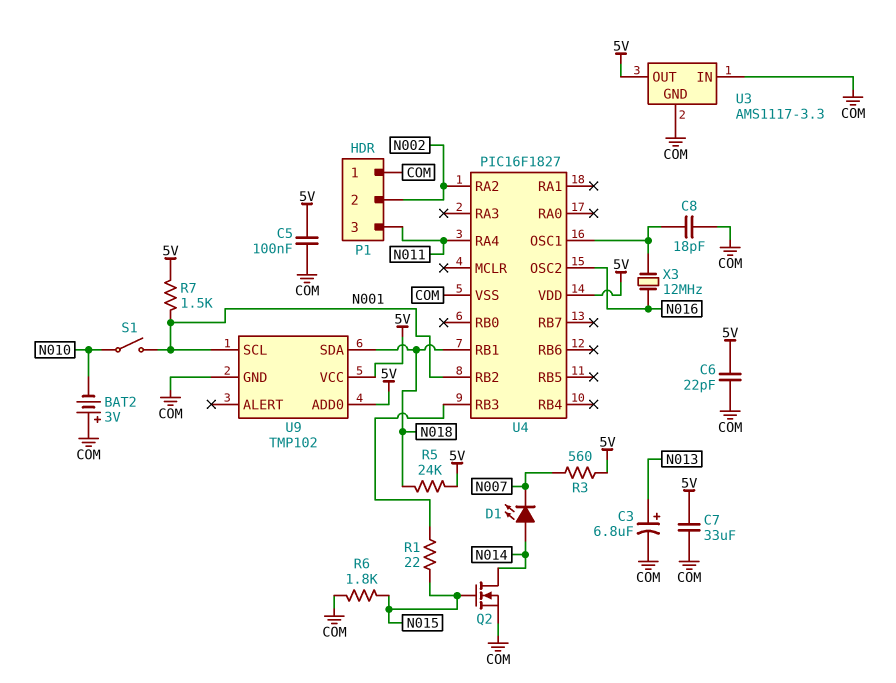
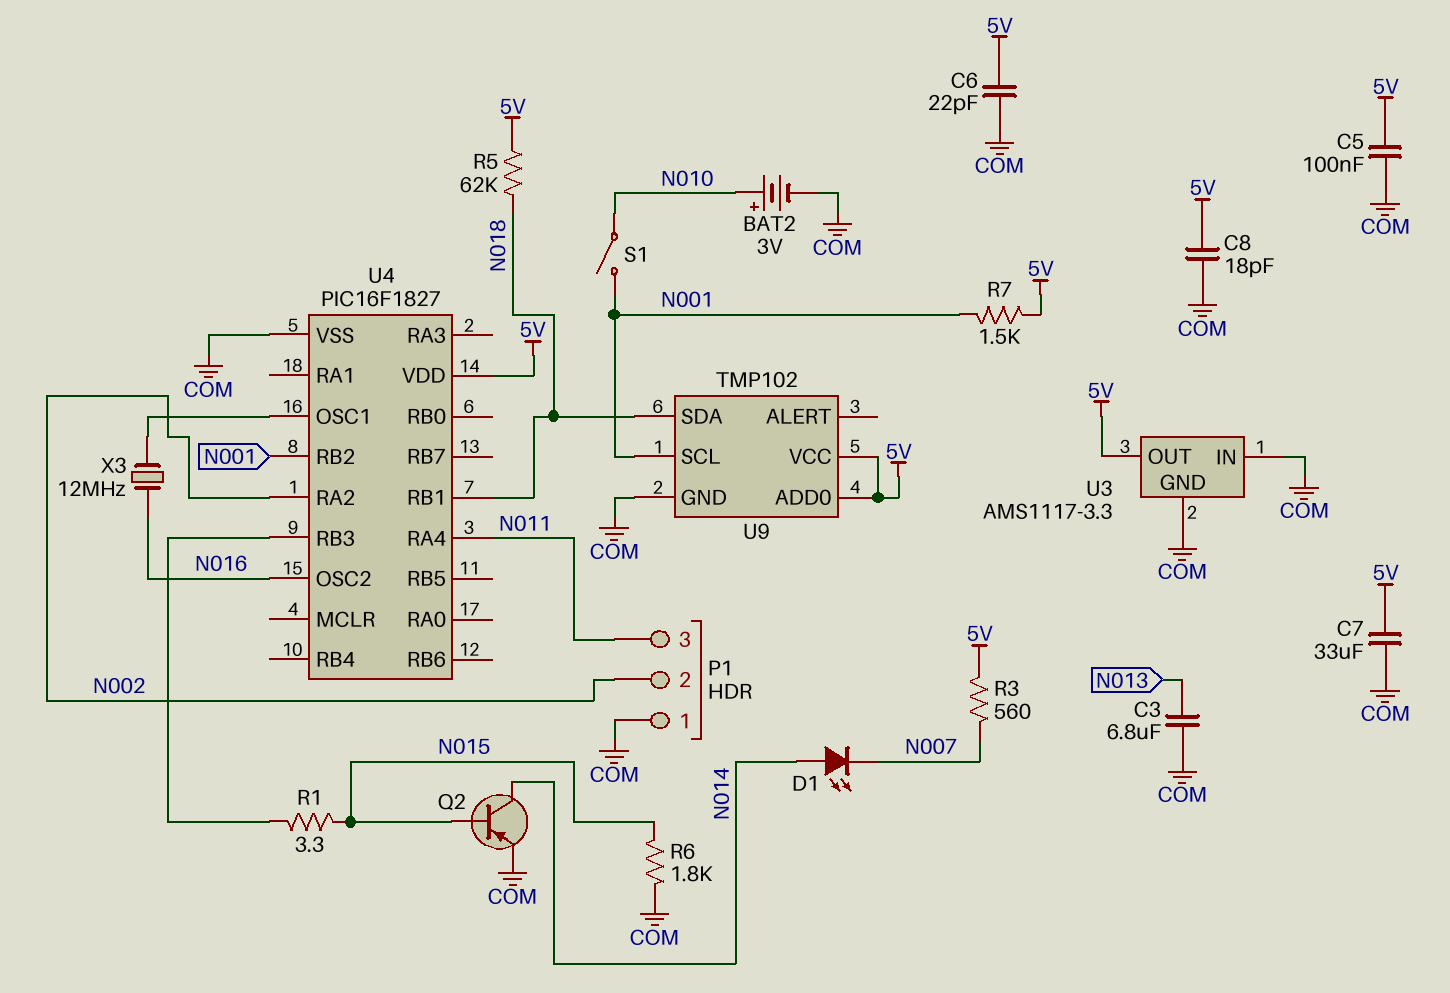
BAT2: 3V (plus COM, minus N010) -> 3V (plus N010, minus COM)
C3: 6.8uF (plus N013, minus COM) -> 6.8uF (COM, N013)
C8: 18pF (COM, U4/OSC1) -> 18pF (5V, COM)
Q2: NMOS (G N015, D N014, S COM) -> PNP (B N015, C N014, E COM)
R1: 22 (N015, U4/RB3) -> 3.3 (N015, U4/RB3)
R5: 24k (5V, N018) -> 62k (5V, N018)

